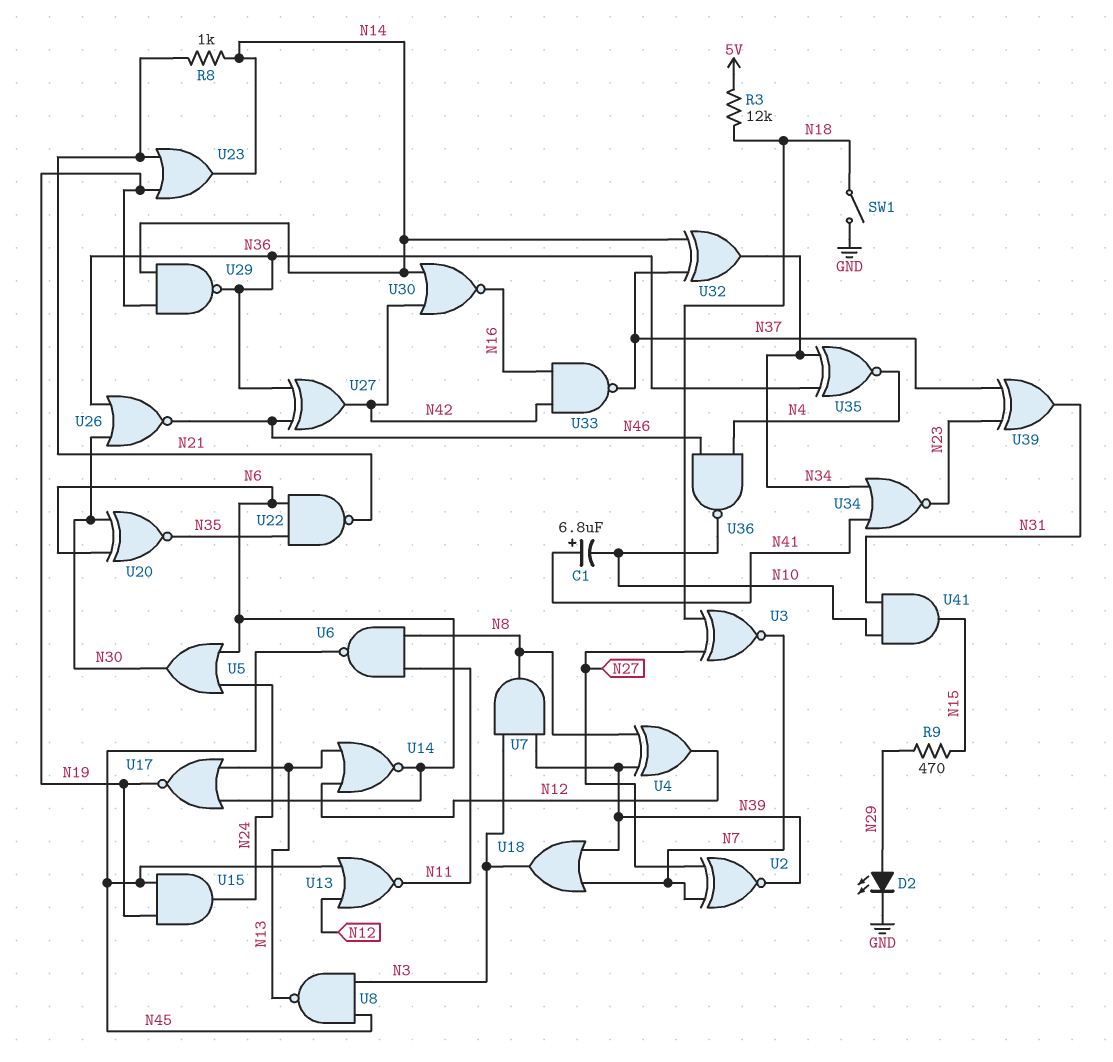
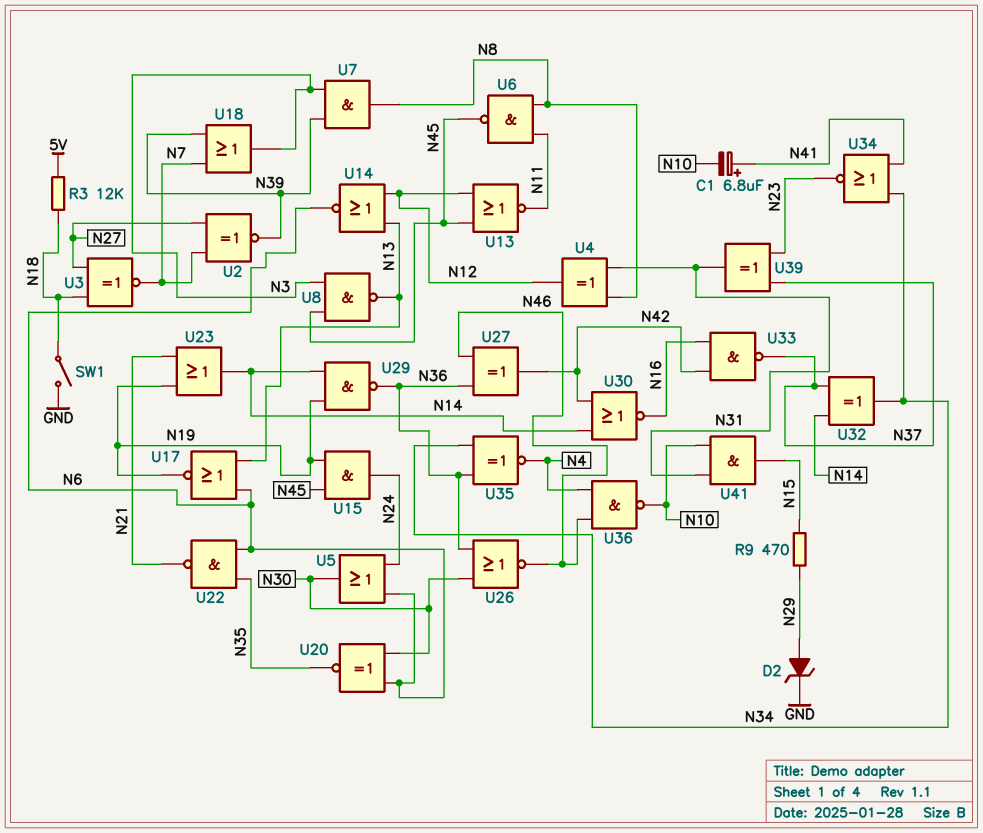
D2: LED (A N29, K GND) -> zener (A N29, K GND)
R8: 1k (N14, N21) -> none
U4: XOR (in N8, in N39, out N12) -> XOR (in N8, in N31, out N12)

